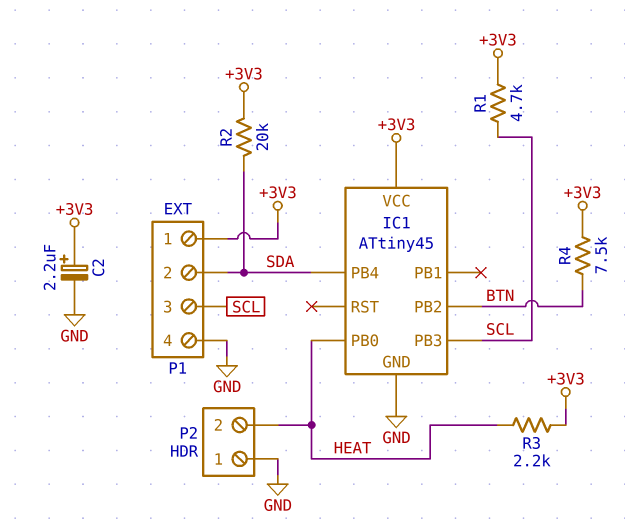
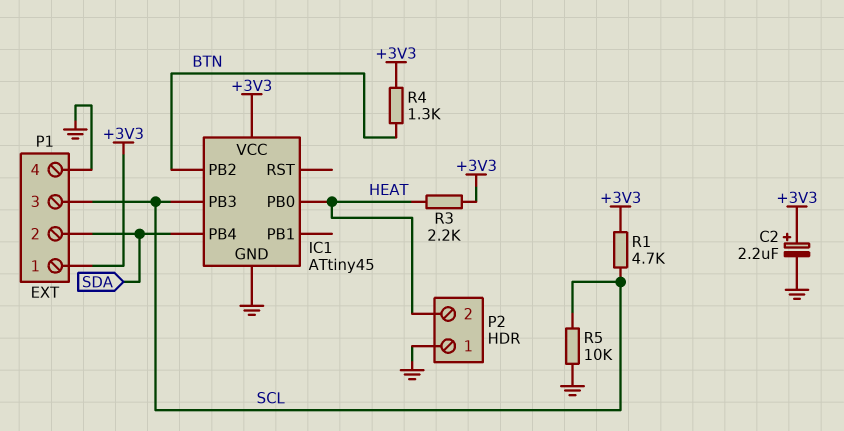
R2: 20k (+3V3, SDA) -> none
R4: 7.5k (+3V3, BTN) -> 1.3k (+3V3, BTN)
R5: none -> 10k (GND, SCL)

